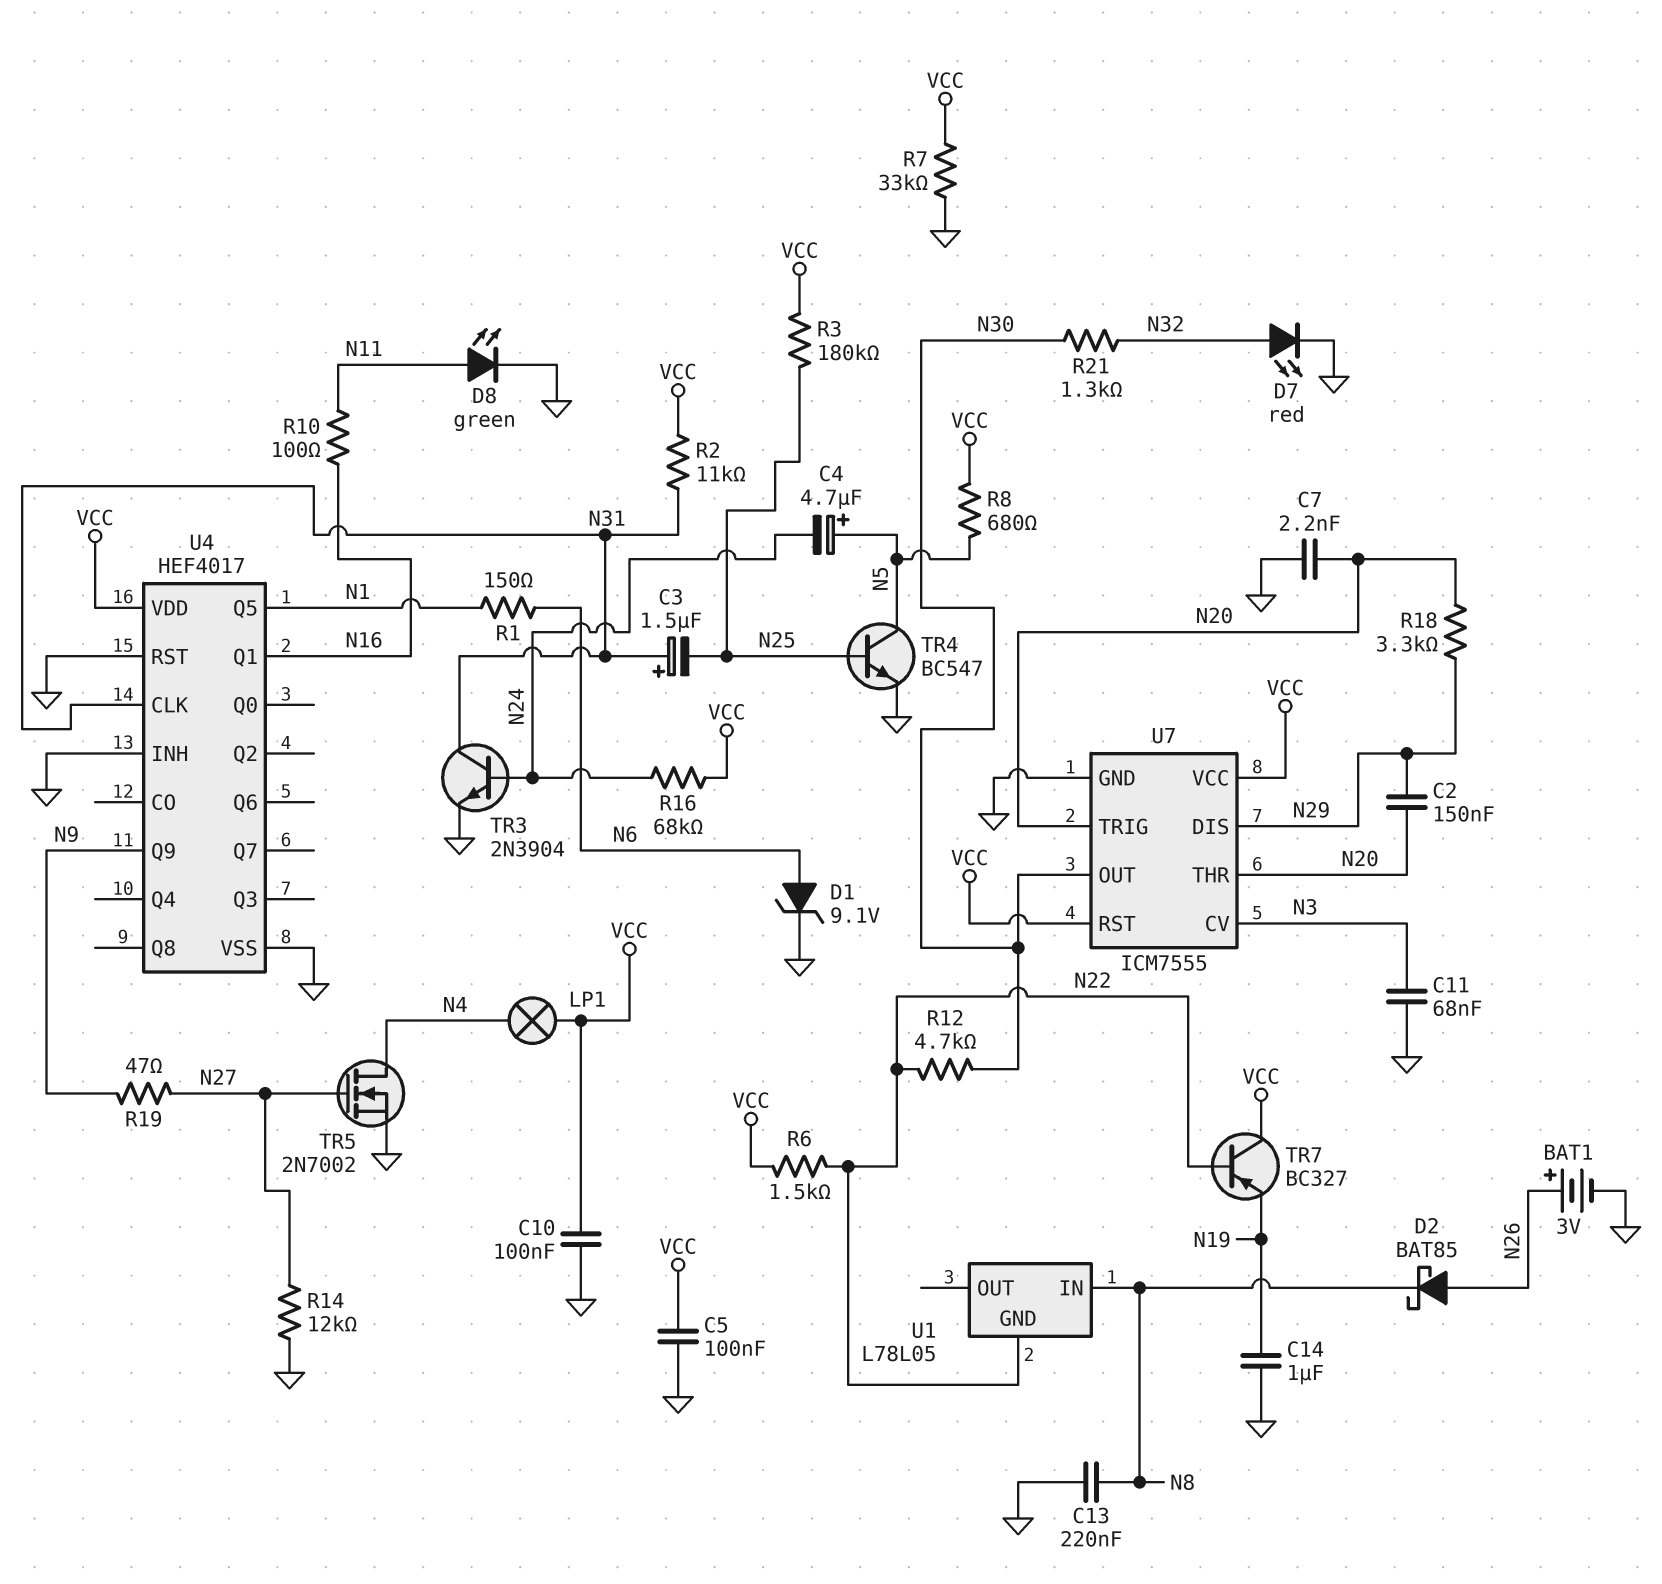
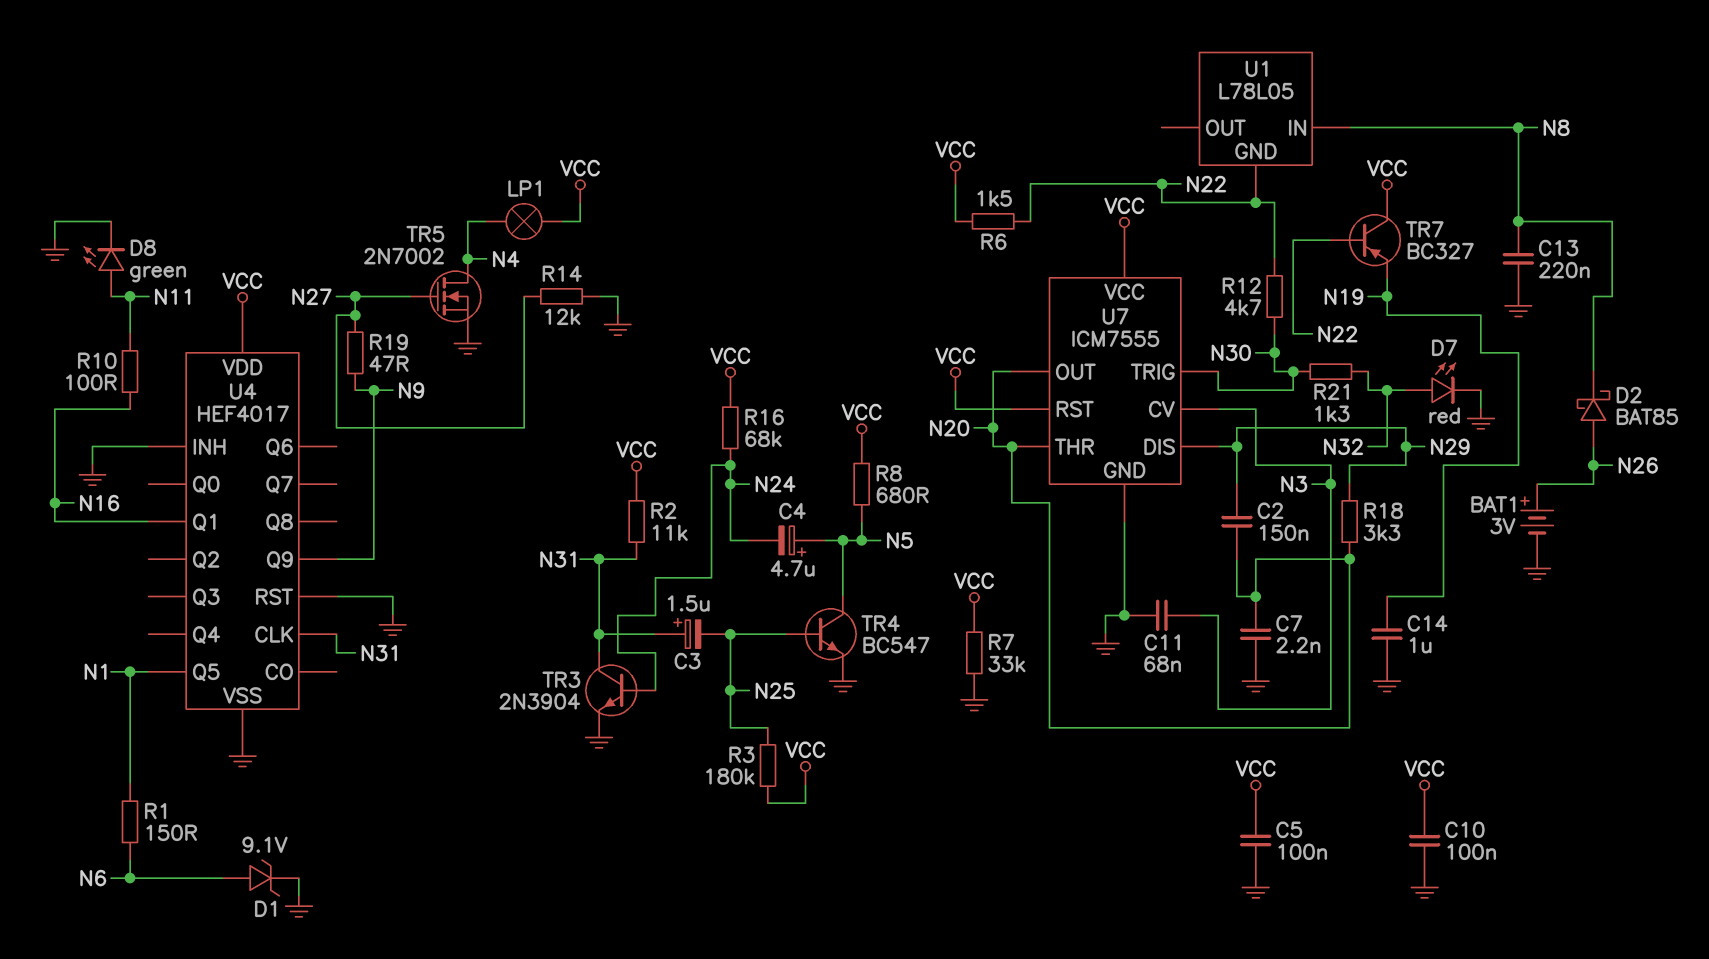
U7 pin OUT: N30 -> N20
U7 pin TRIG: N20 -> N30

